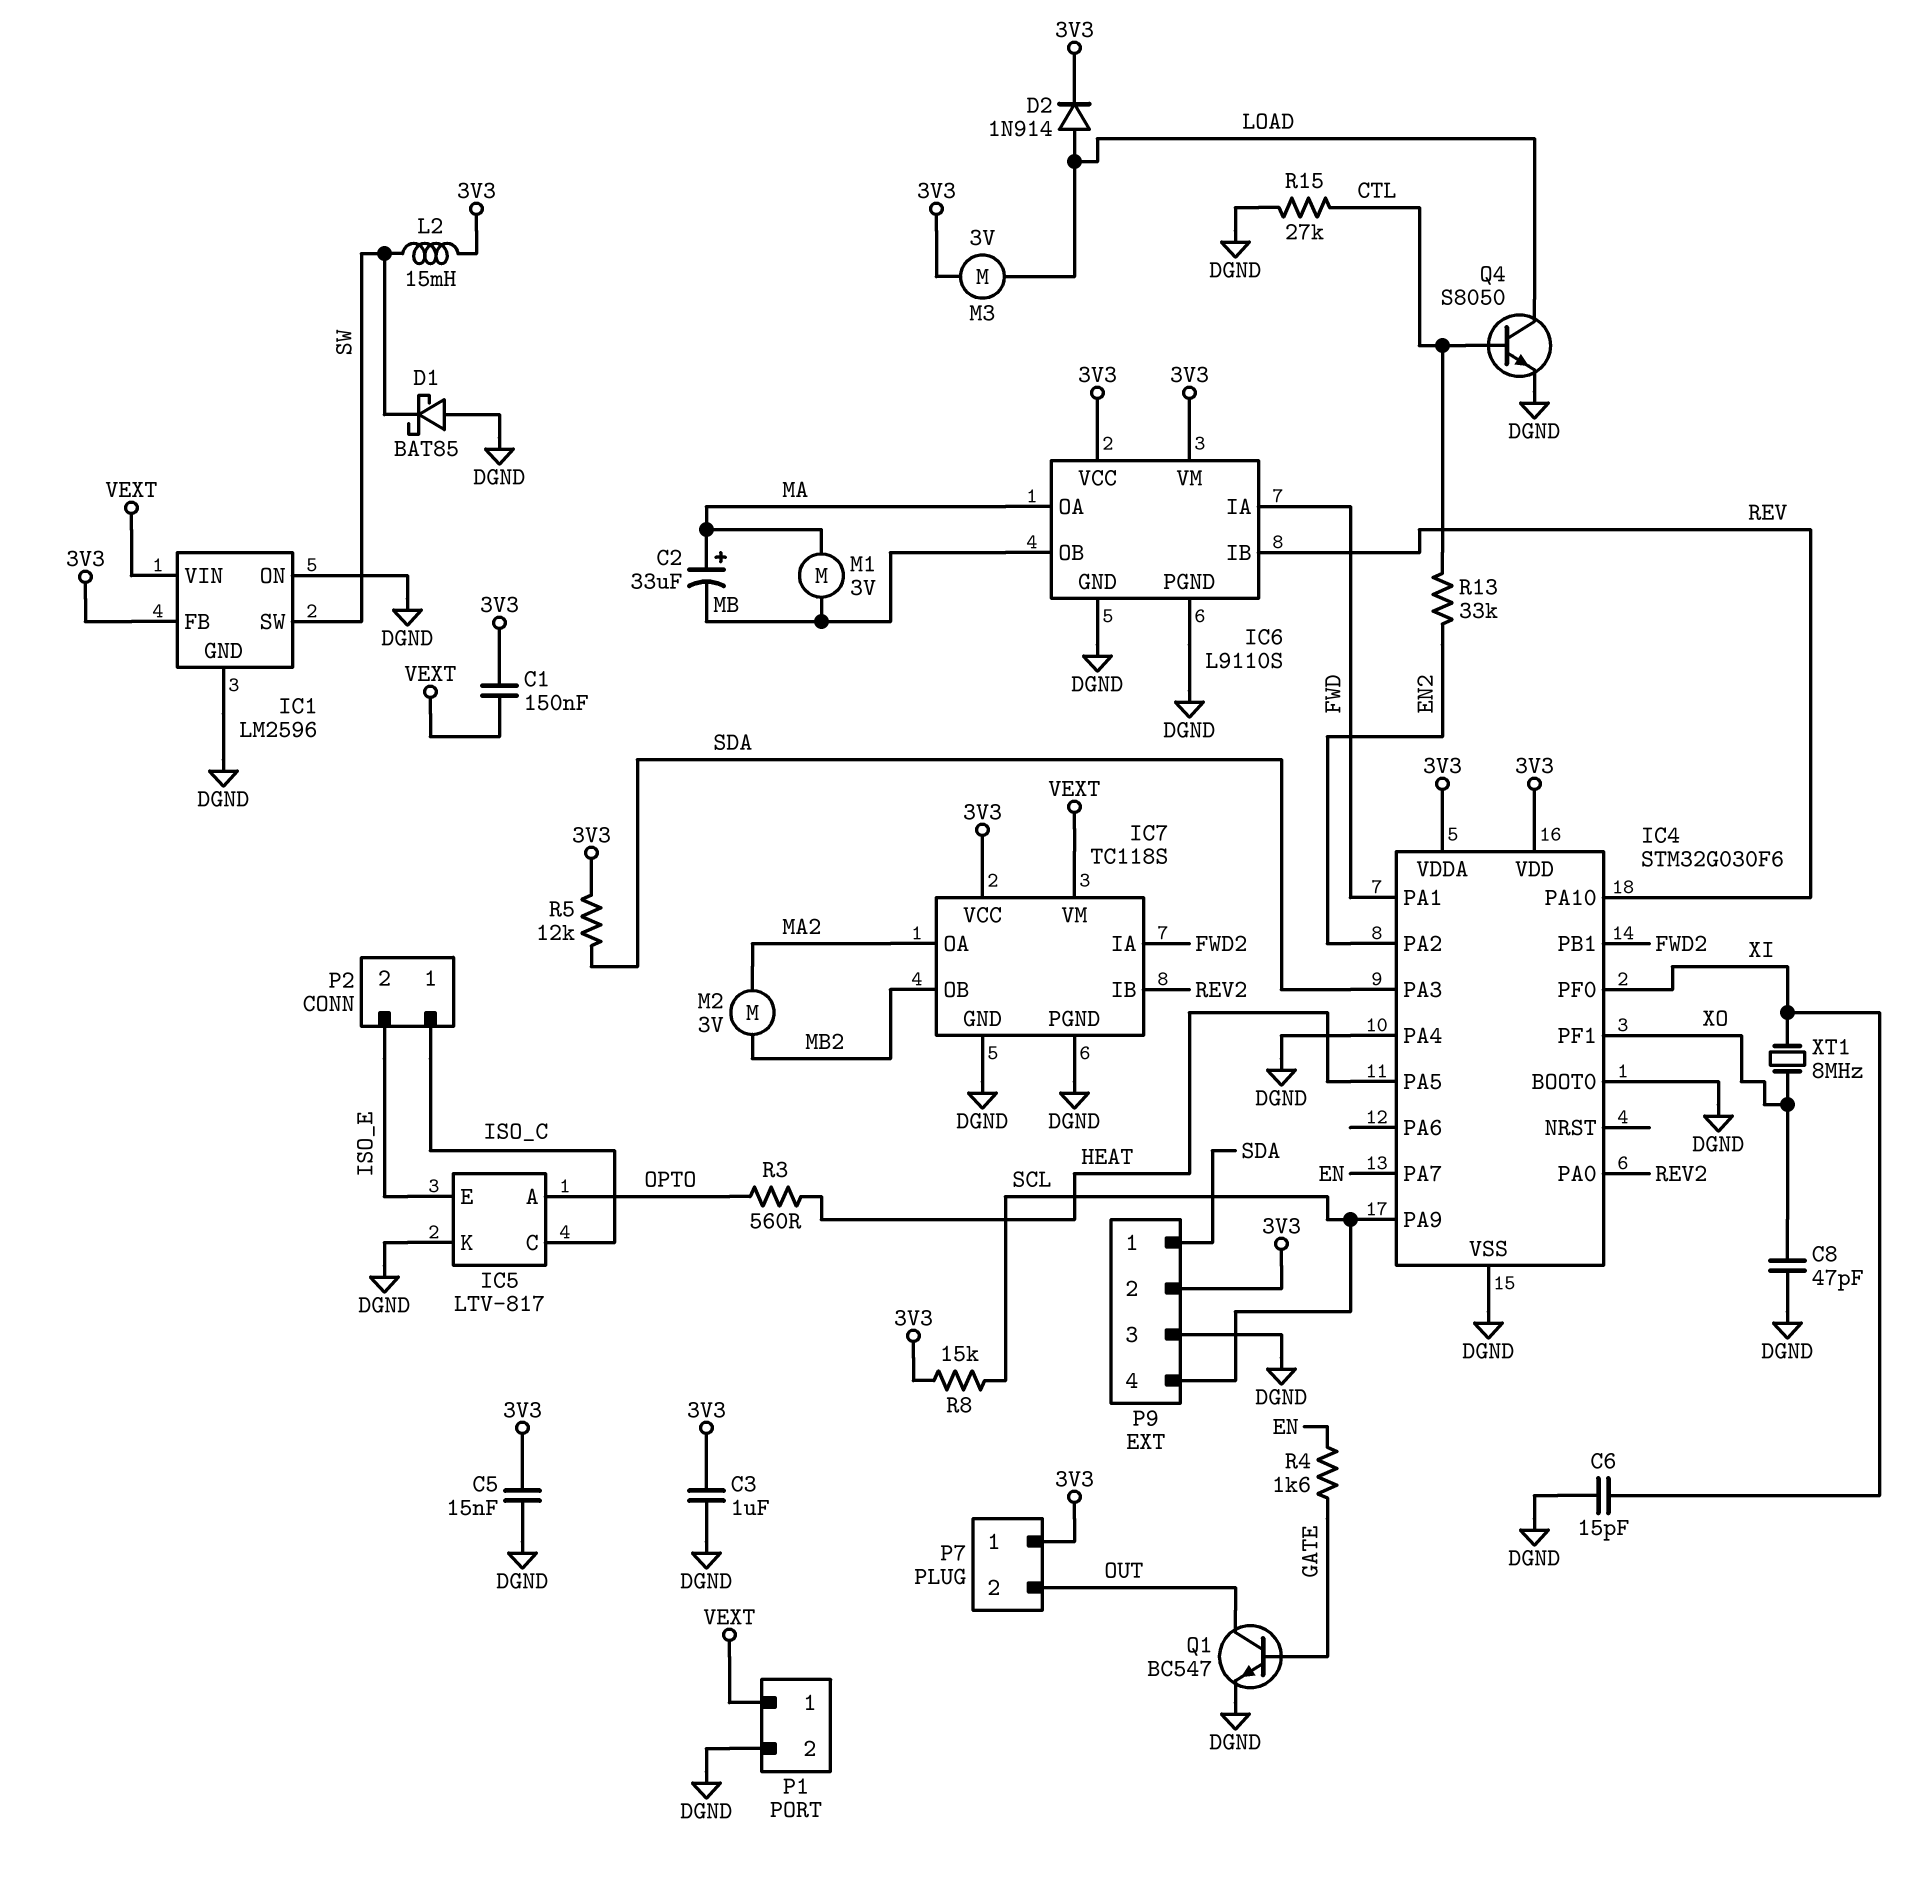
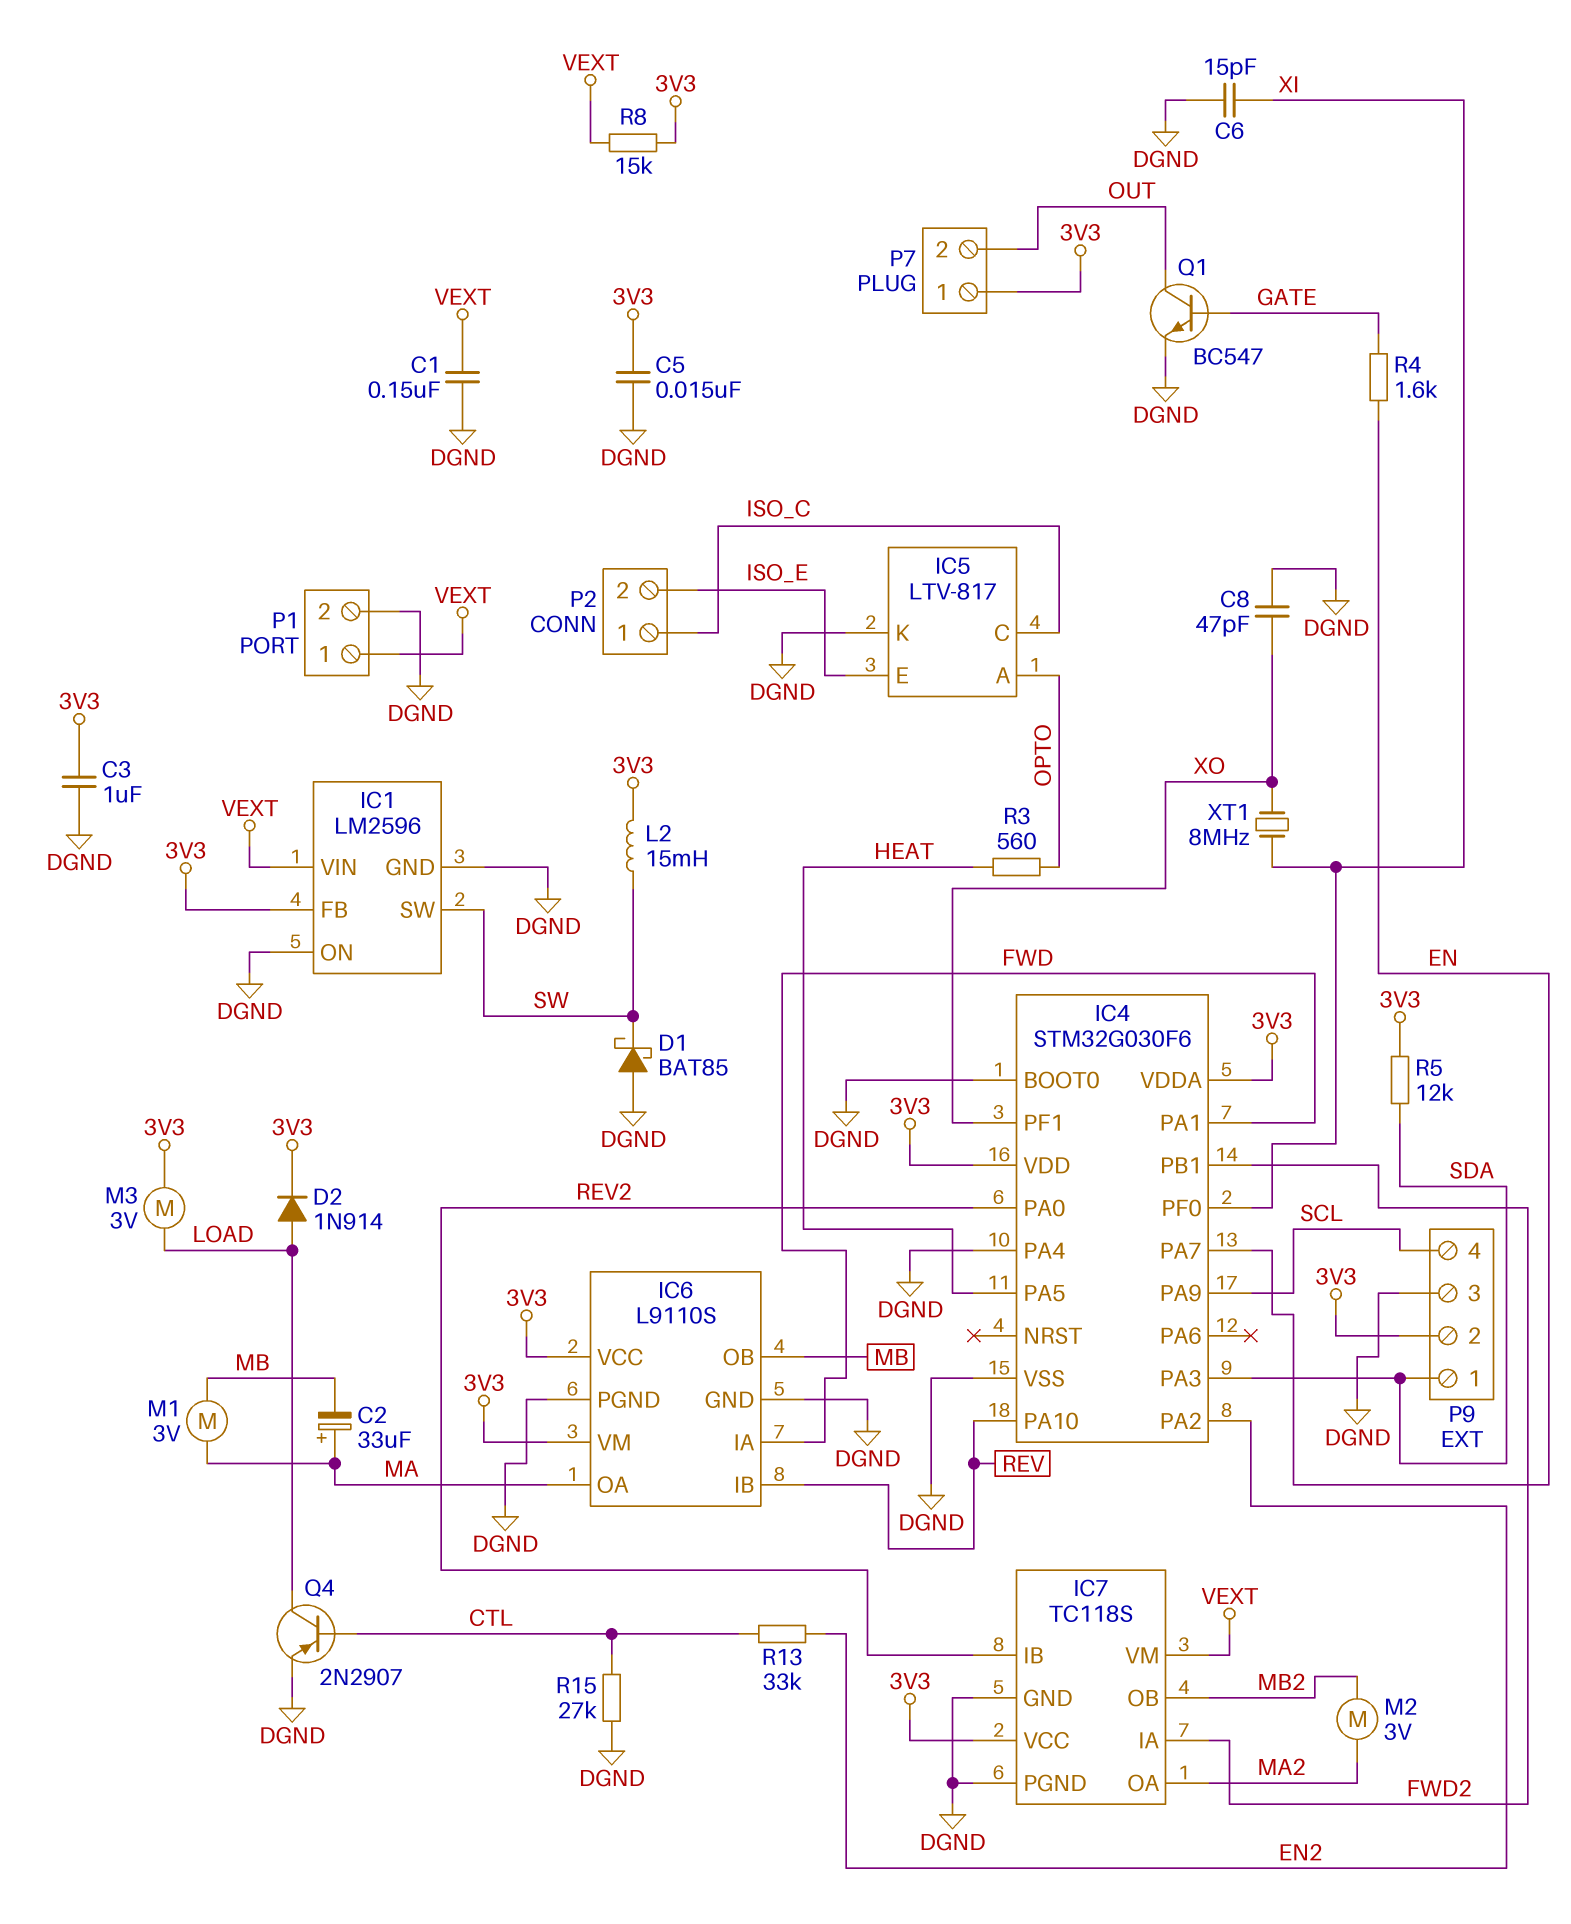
C1: 150nF (3V3, VEXT) -> 150nF (DGND, VEXT)
Q4: NPN S8050 (B CTL, C LOAD, E DGND) -> PNP 2N2907 (B CTL, C LOAD, E DGND)
R8: 15k (3V3, SCL) -> 15k (3V3, VEXT)

